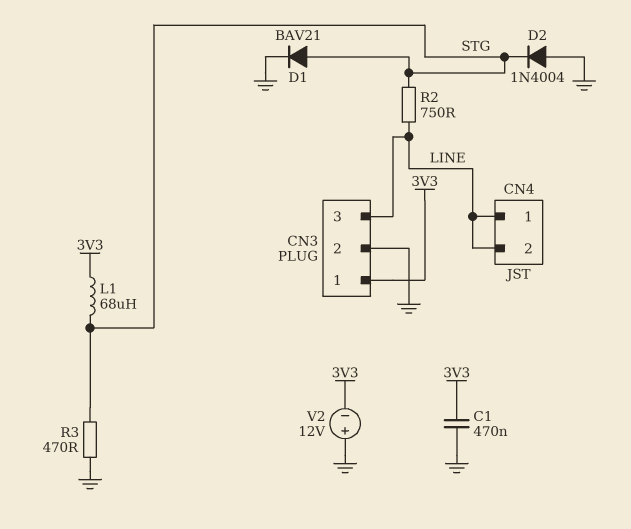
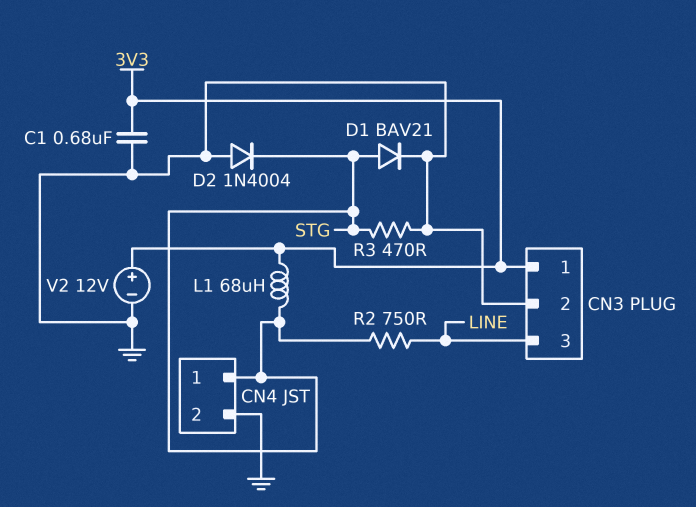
C1: 470nF (3V3, GND) -> 680nF (3V3, GND)
CN4 pin 1: LINE -> STG
CN4 pin 2: LINE -> GND
V2: 12V (plus GND, minus 3V3) -> 12V (plus 3V3, minus GND)

